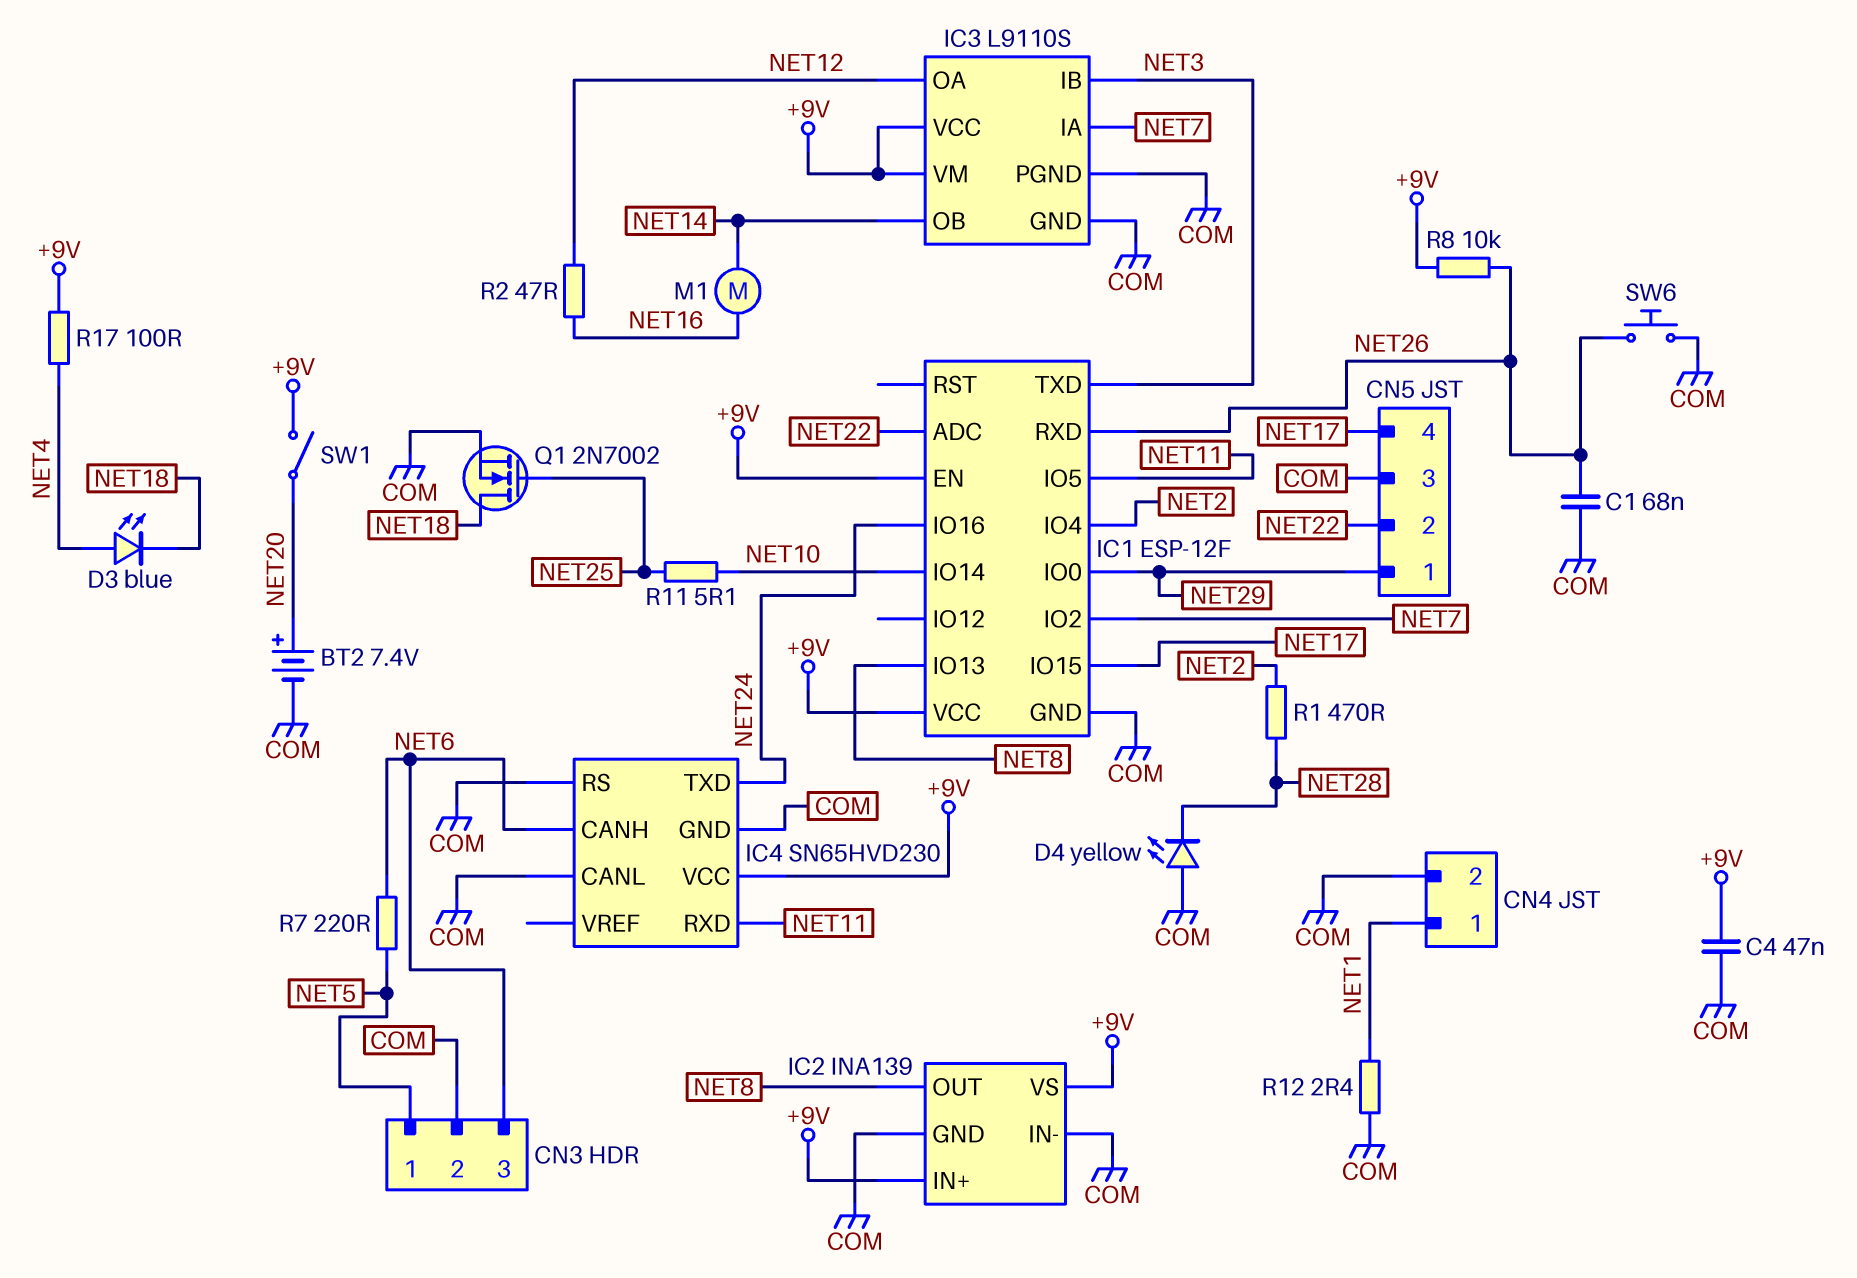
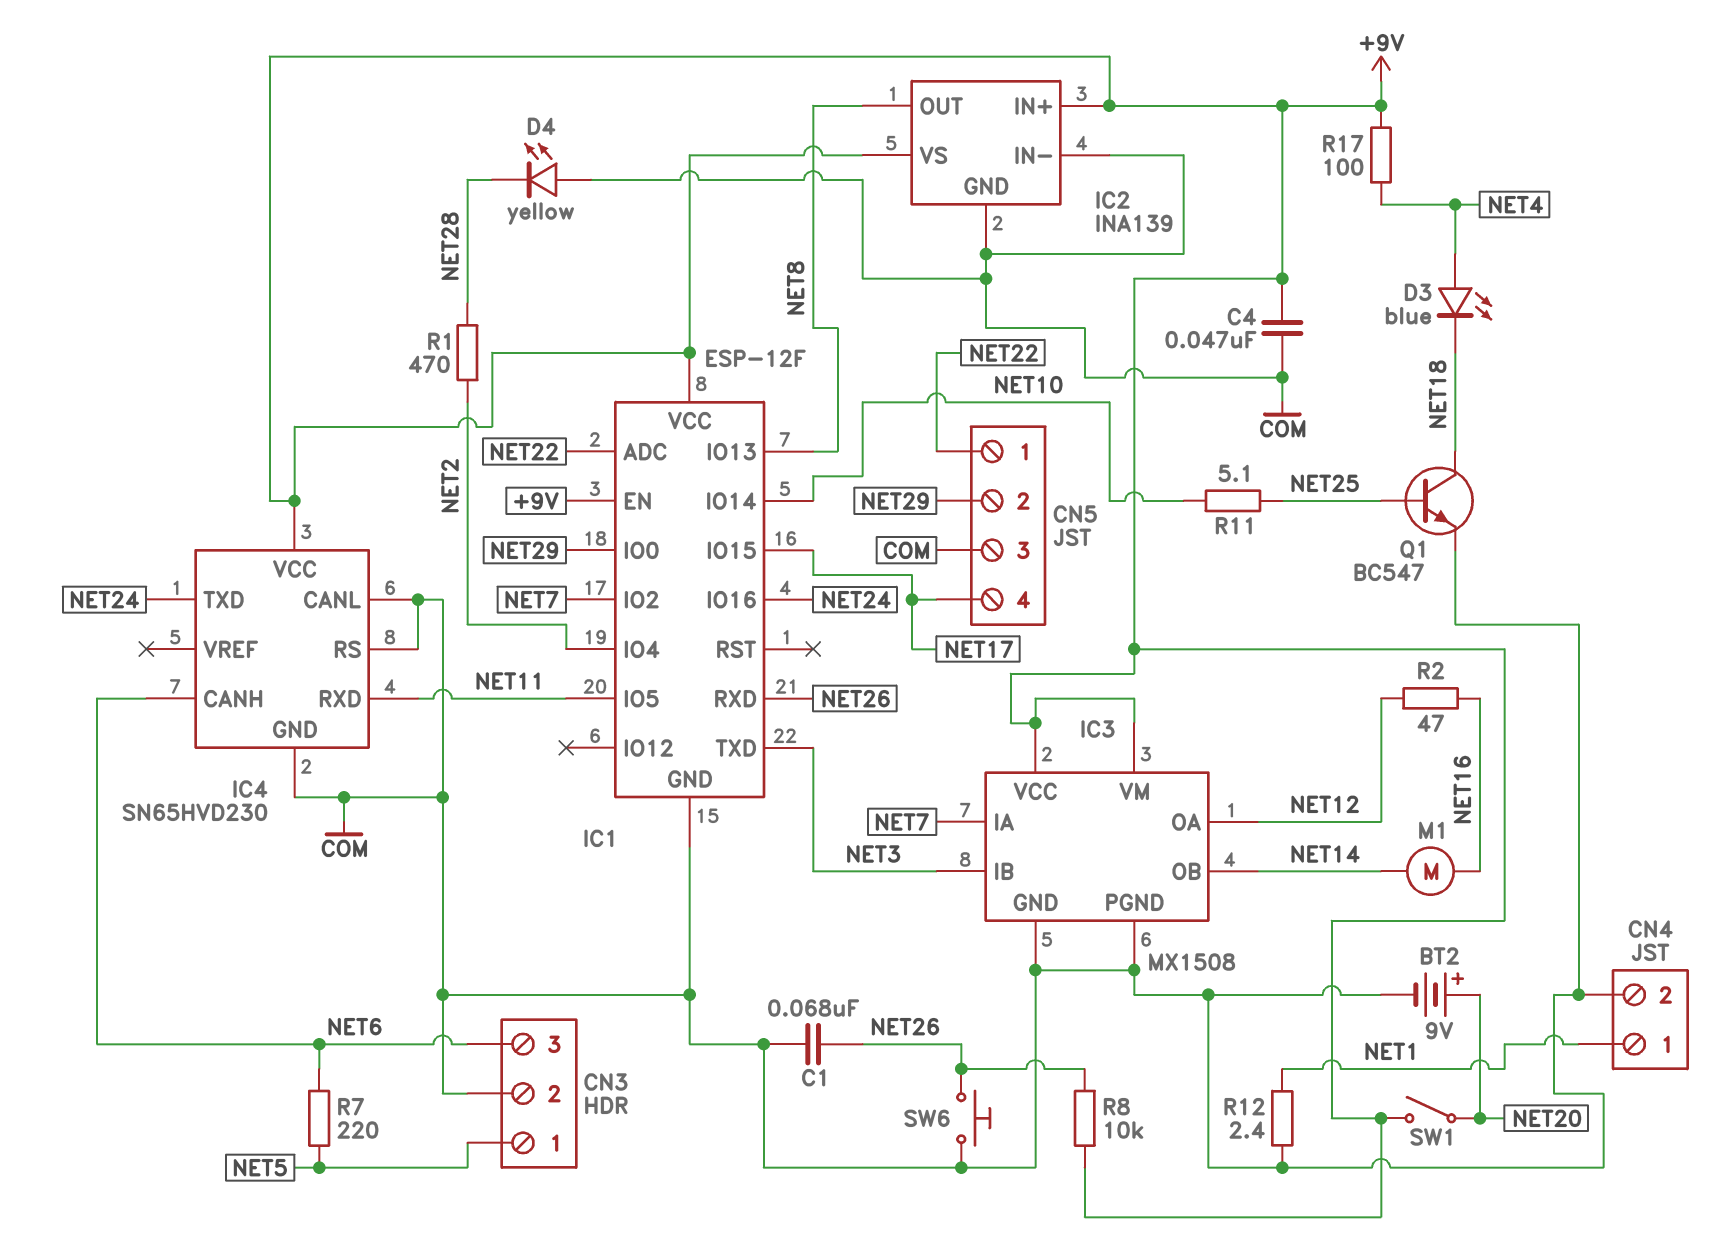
BT2: 7.4V (plus NET20, minus COM) -> 9V (plus NET20, minus COM)
CN5 pin 1: NET29 -> NET22
CN5 pin 2: NET22 -> NET29
IC3: L9110S -> MX1508
Q1: NMOS 2N7002 (G NET25, D NET18, S COM) -> NPN BC547 (B NET25, C NET18, E COM)

